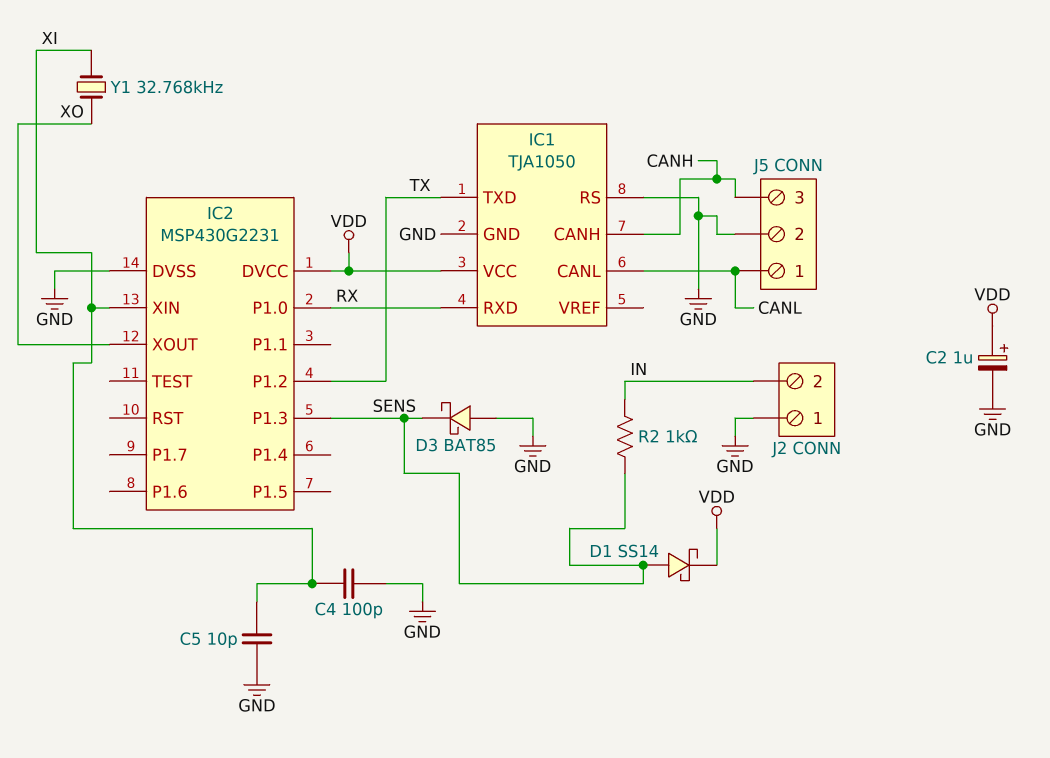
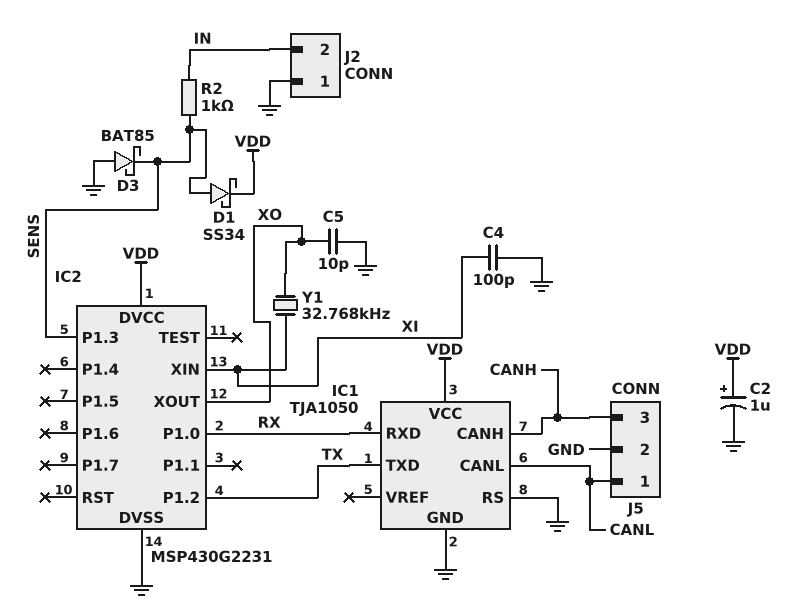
C5: 10pF (GND, XI) -> 10pF (GND, XO)
D1: schottky SS14 (A SENS, K VDD) -> schottky SS34 (A SENS, K VDD)

